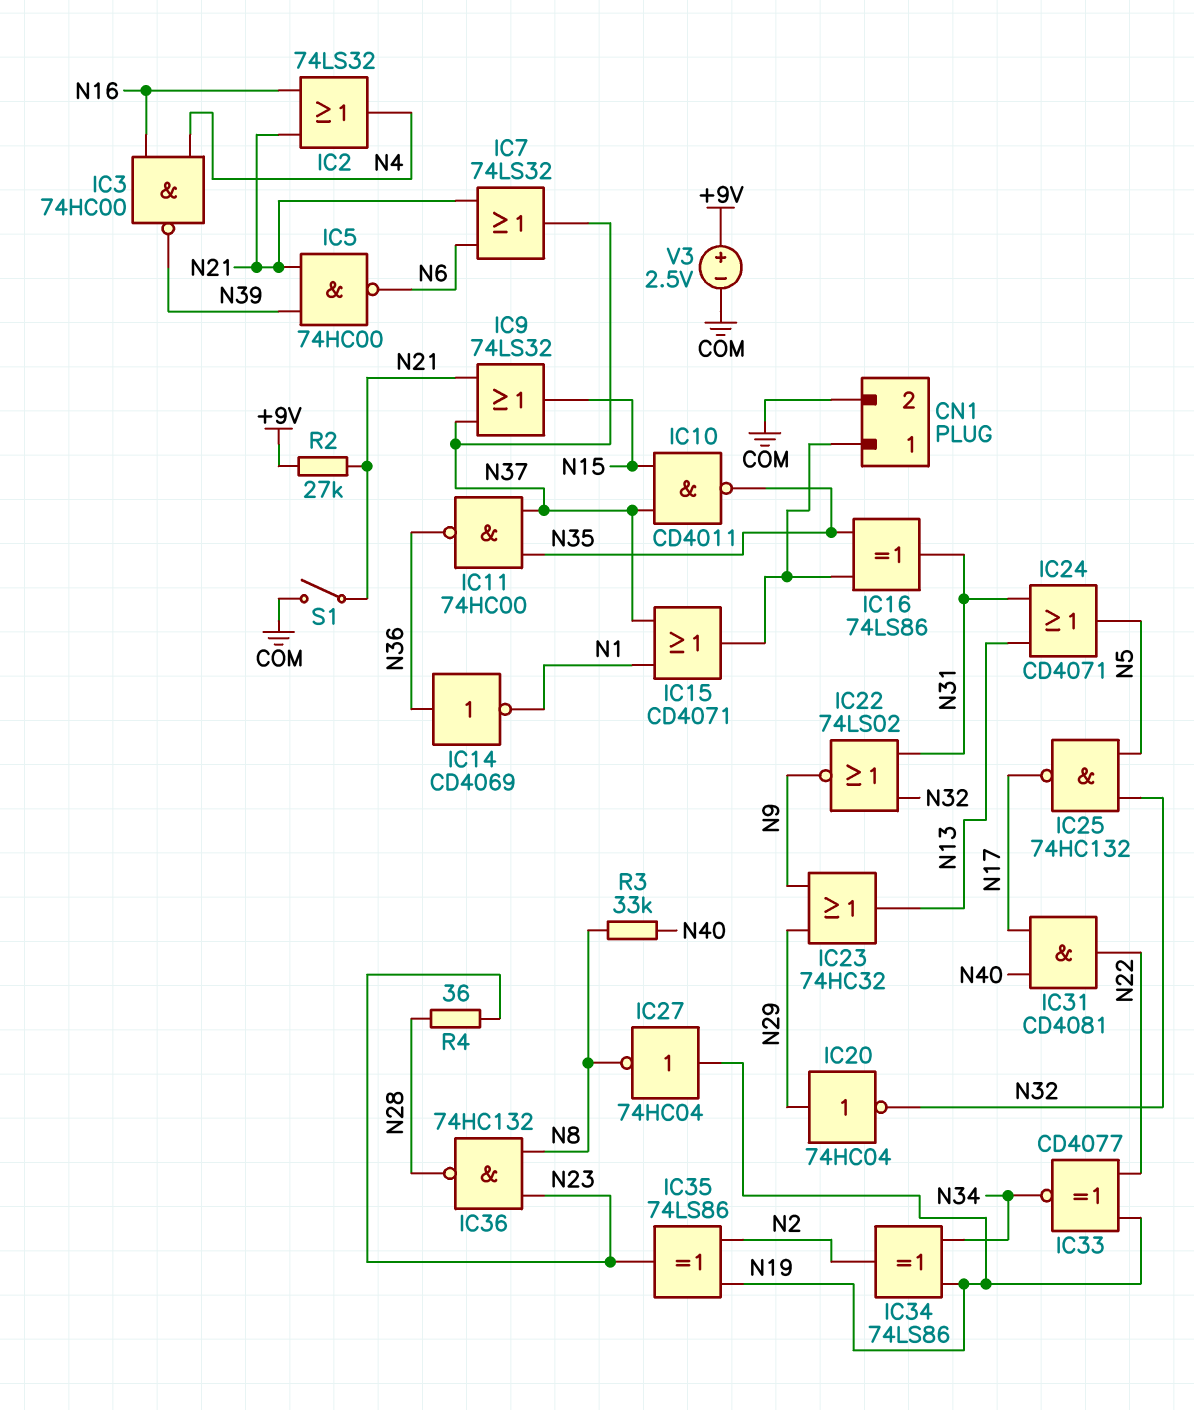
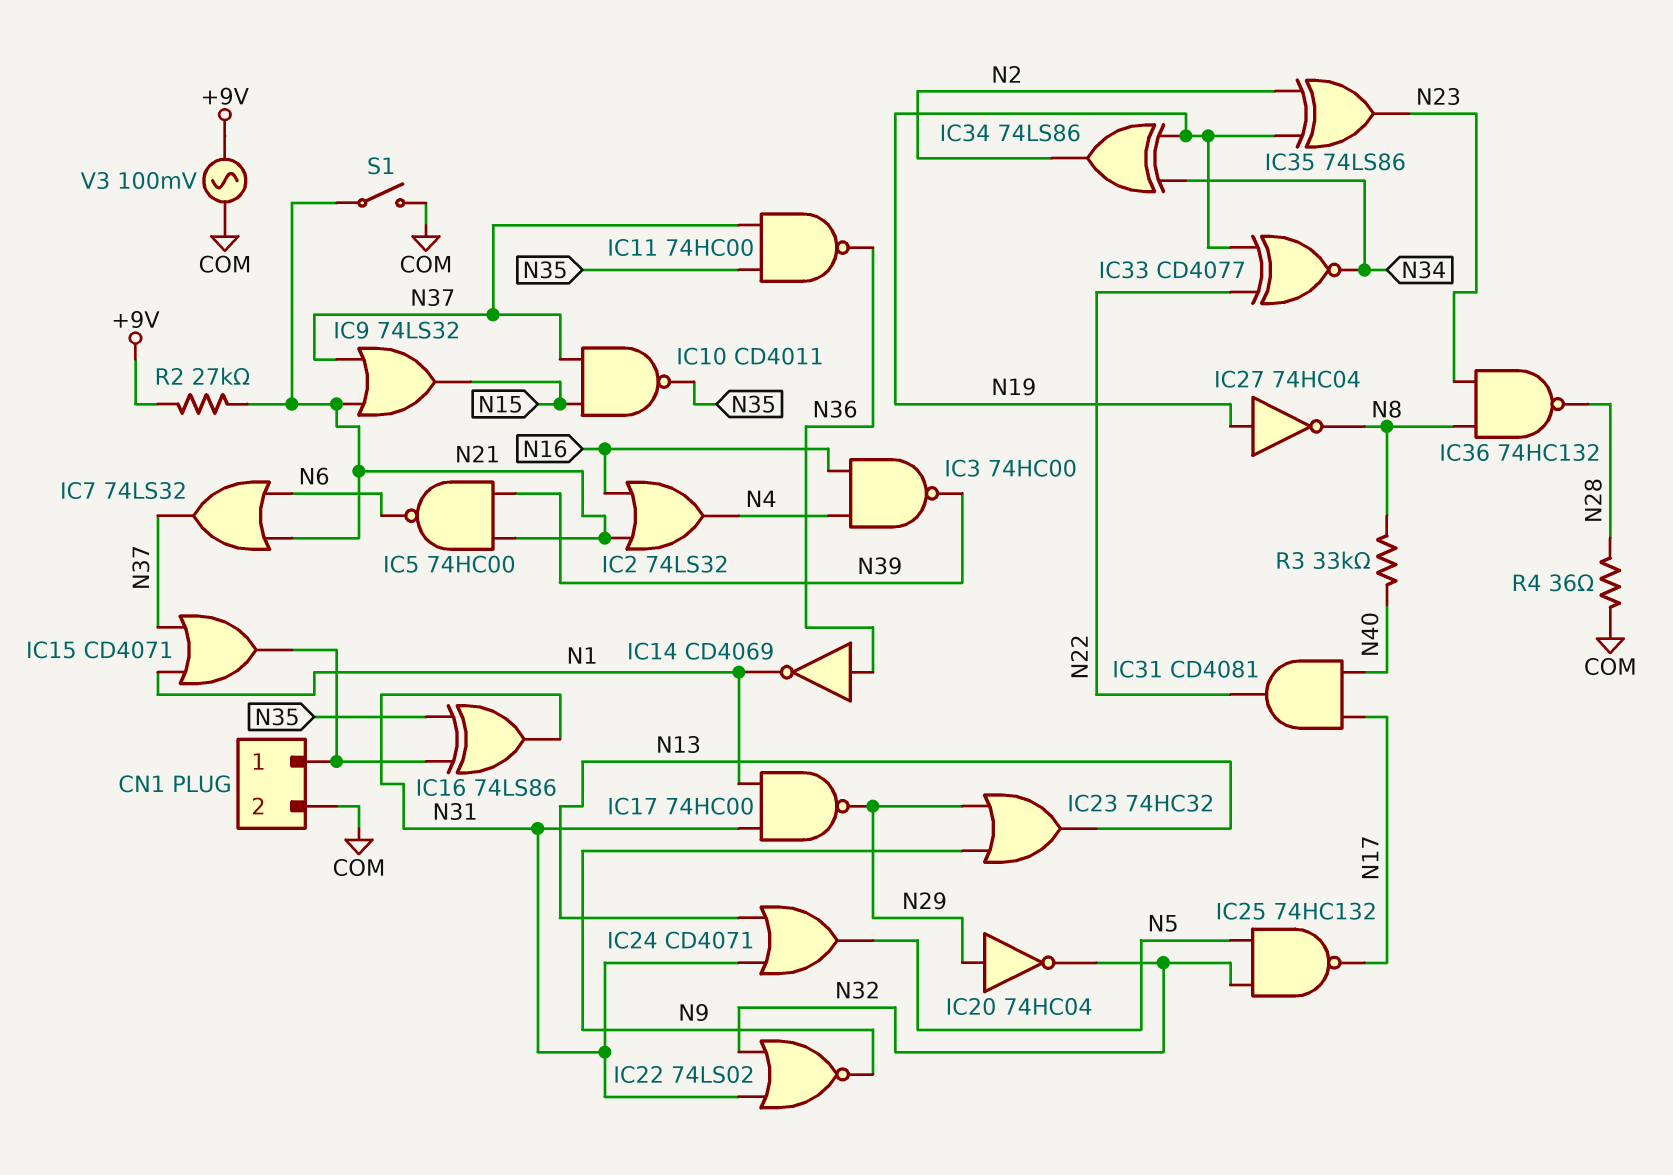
IC17: none -> NAND 74HC00 (in N1, in N31, out N29)
R4: 36 (N23, N28) -> 36 (COM, N28)
V3: 2.5V (plus +9V, minus COM) -> AC 100mV (+9V, COM)

